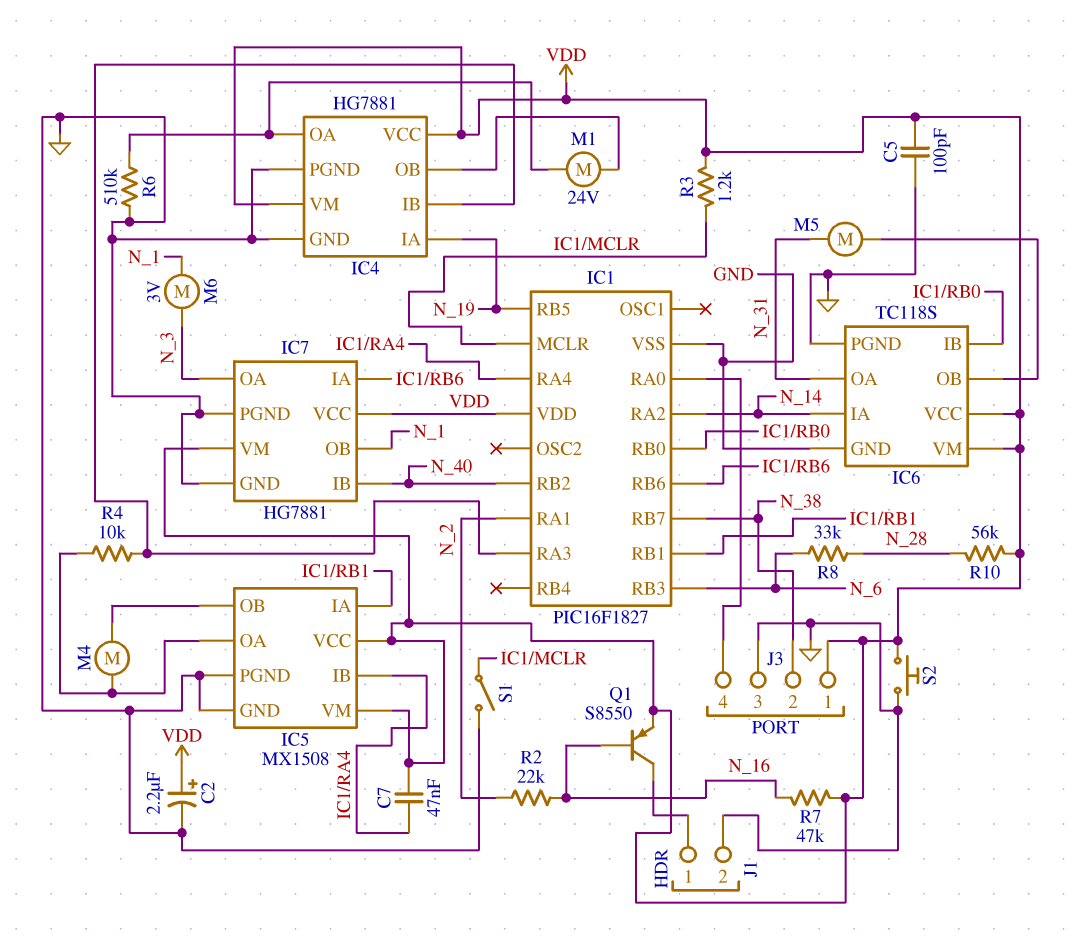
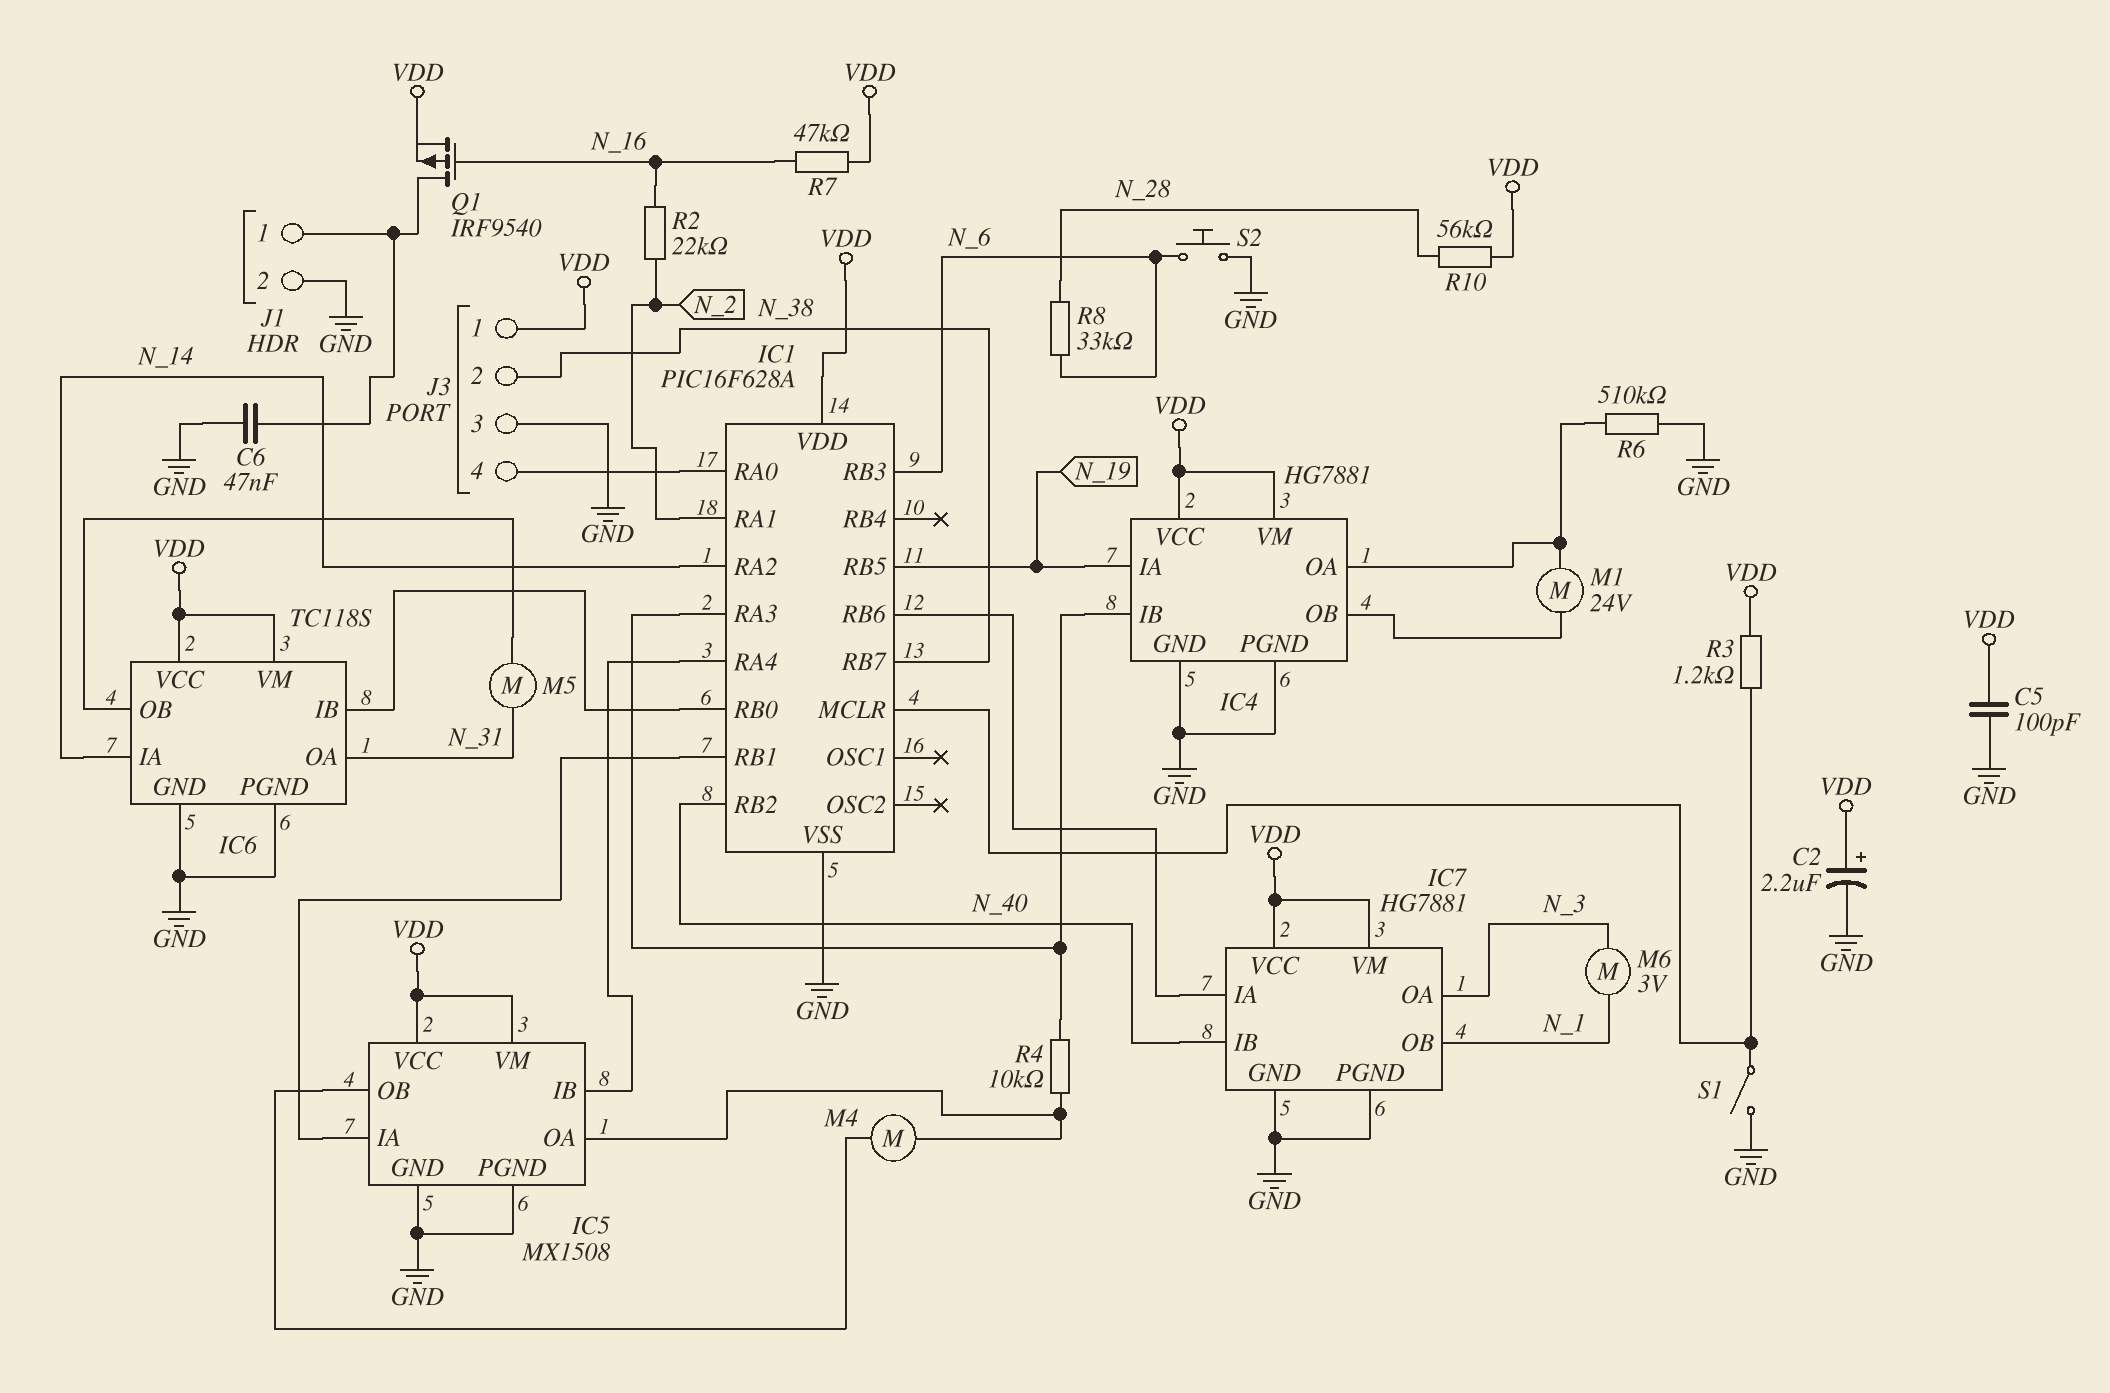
C6: none -> 47nF (GND, J1/1)
C7: 47nF (IC1/RA4, VDD) -> none
IC1: PIC16F1827 -> PIC16F628A
Q1: PNP S8550 (B N_16, C J1/1, E VDD) -> PMOS IRF9540 (G N_16, D J1/1, S VDD)
S2: button (GND, VDD) -> button (GND, N_6)

